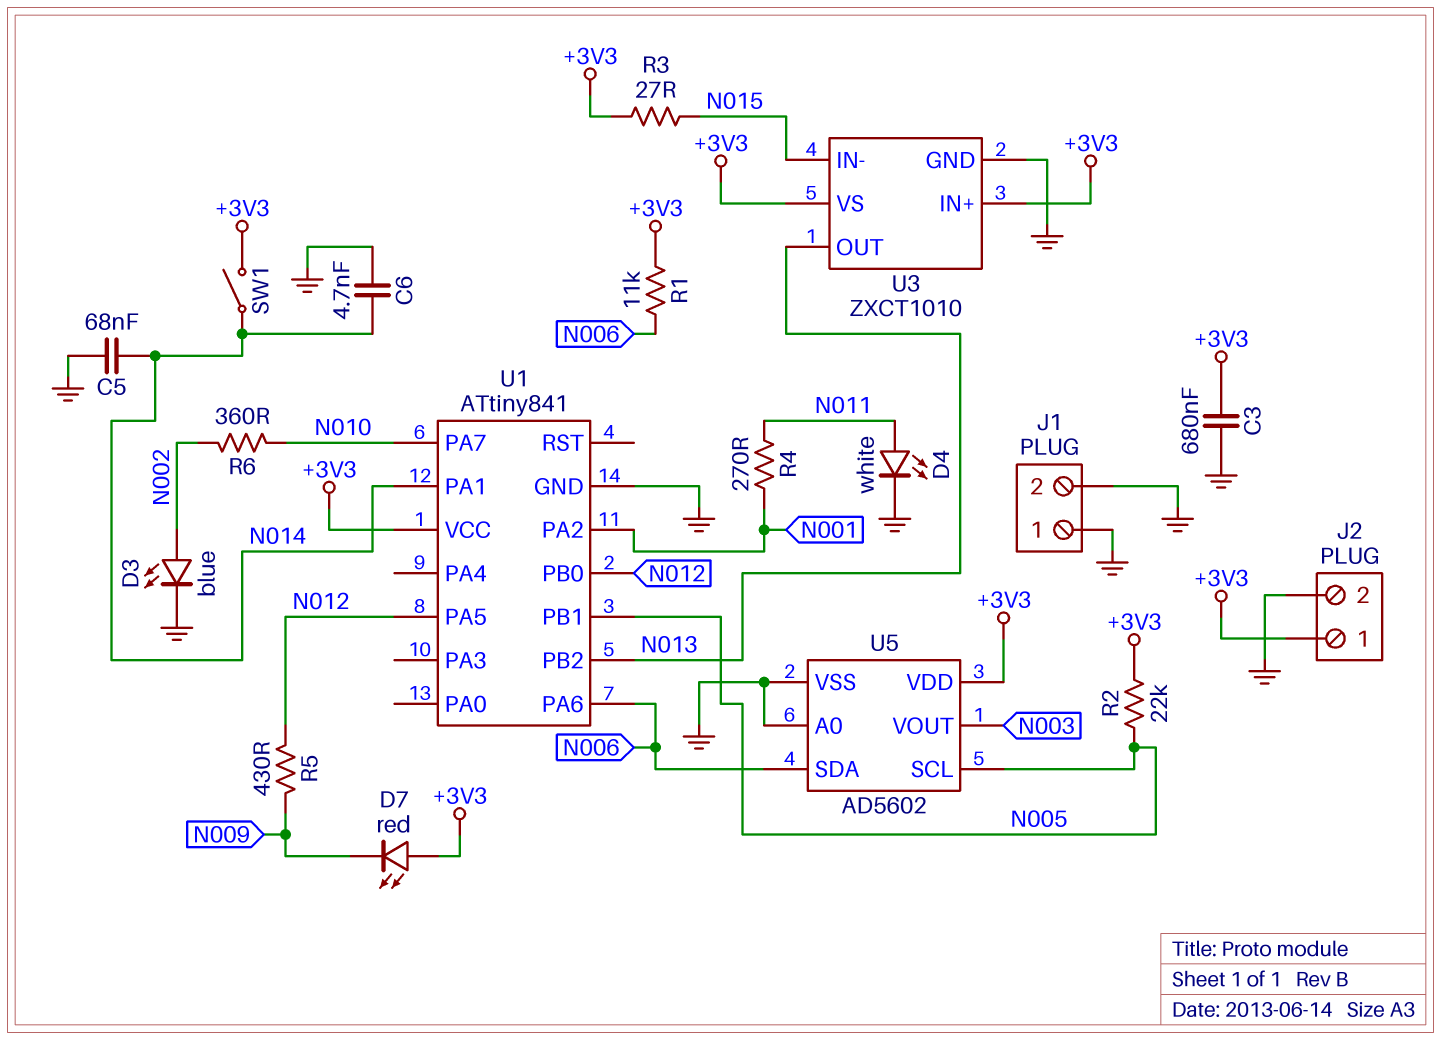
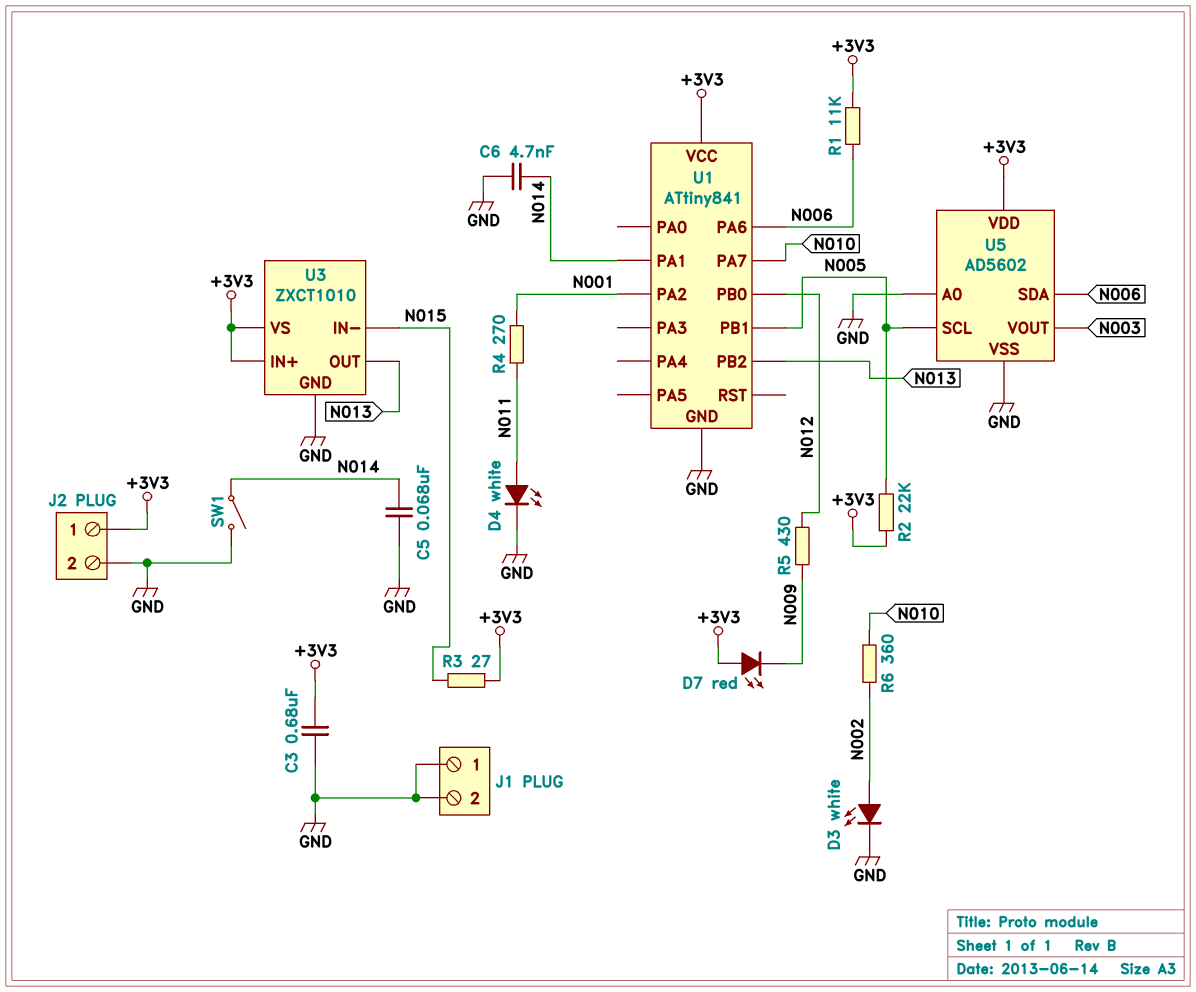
D3: LED blue (A N002, K GND) -> LED white (A N002, K GND)
SW1: switch (+3V3, N014) -> switch (GND, N014)
U1 pin PA5: N012 -> none

